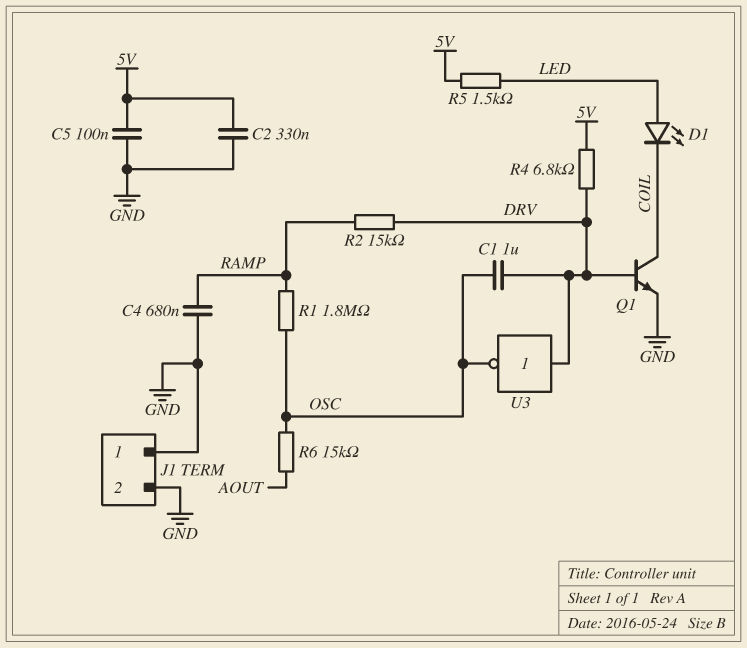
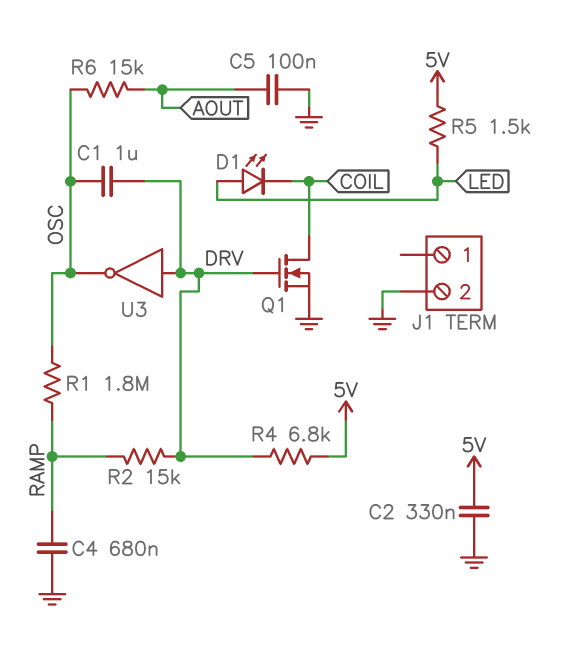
C5: 100nF (5V, GND) -> 100nF (AOUT, GND)
J1 pin 1: GND -> none
Q1: NPN (B DRV, C COIL, E GND) -> NMOS (G DRV, D COIL, S GND)

